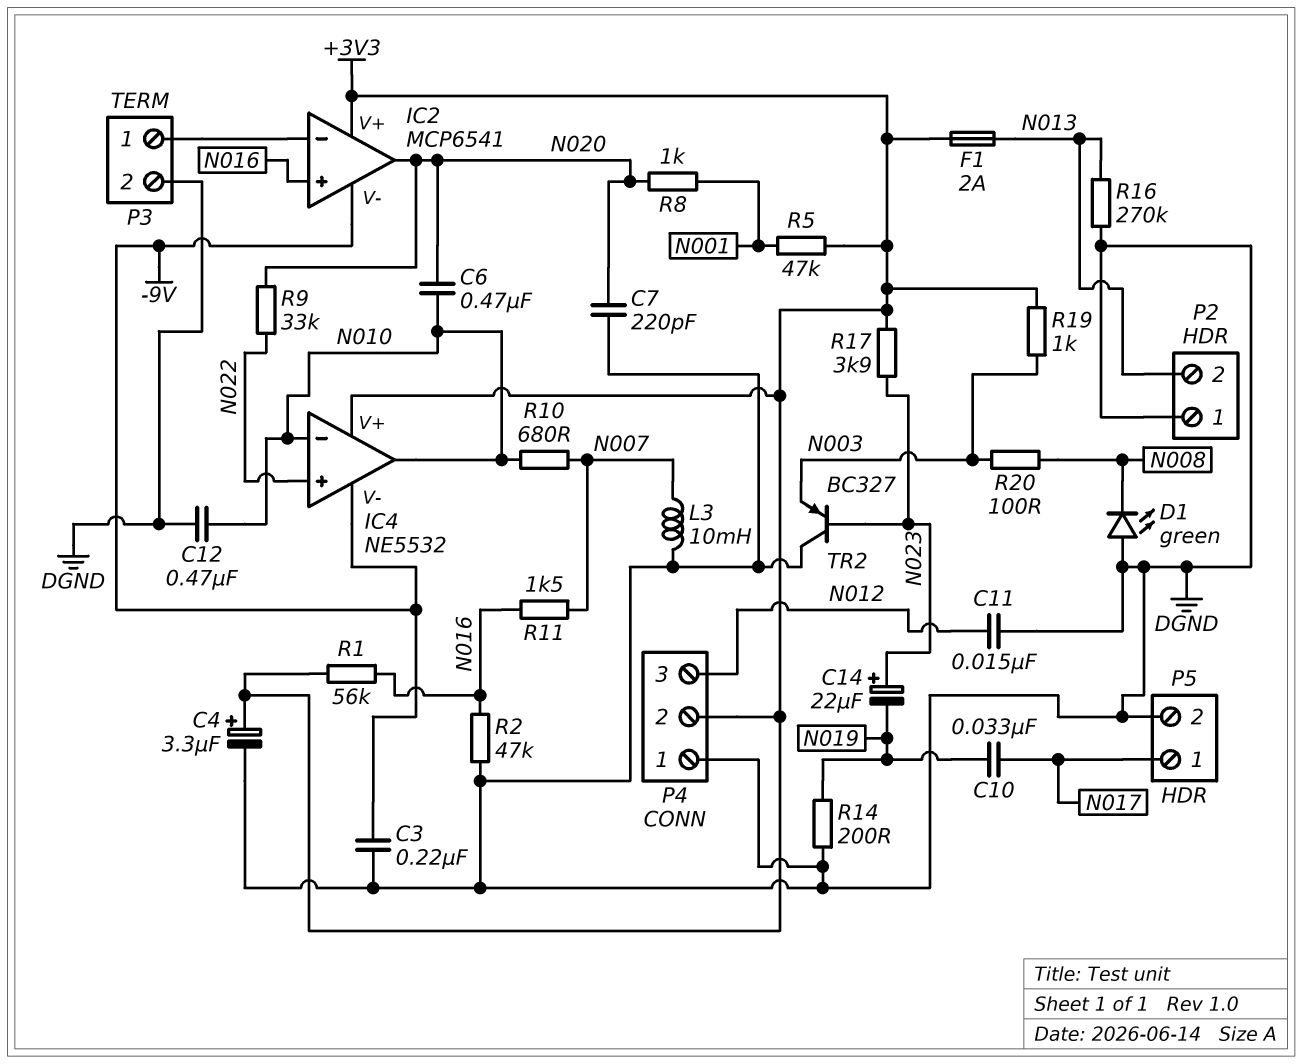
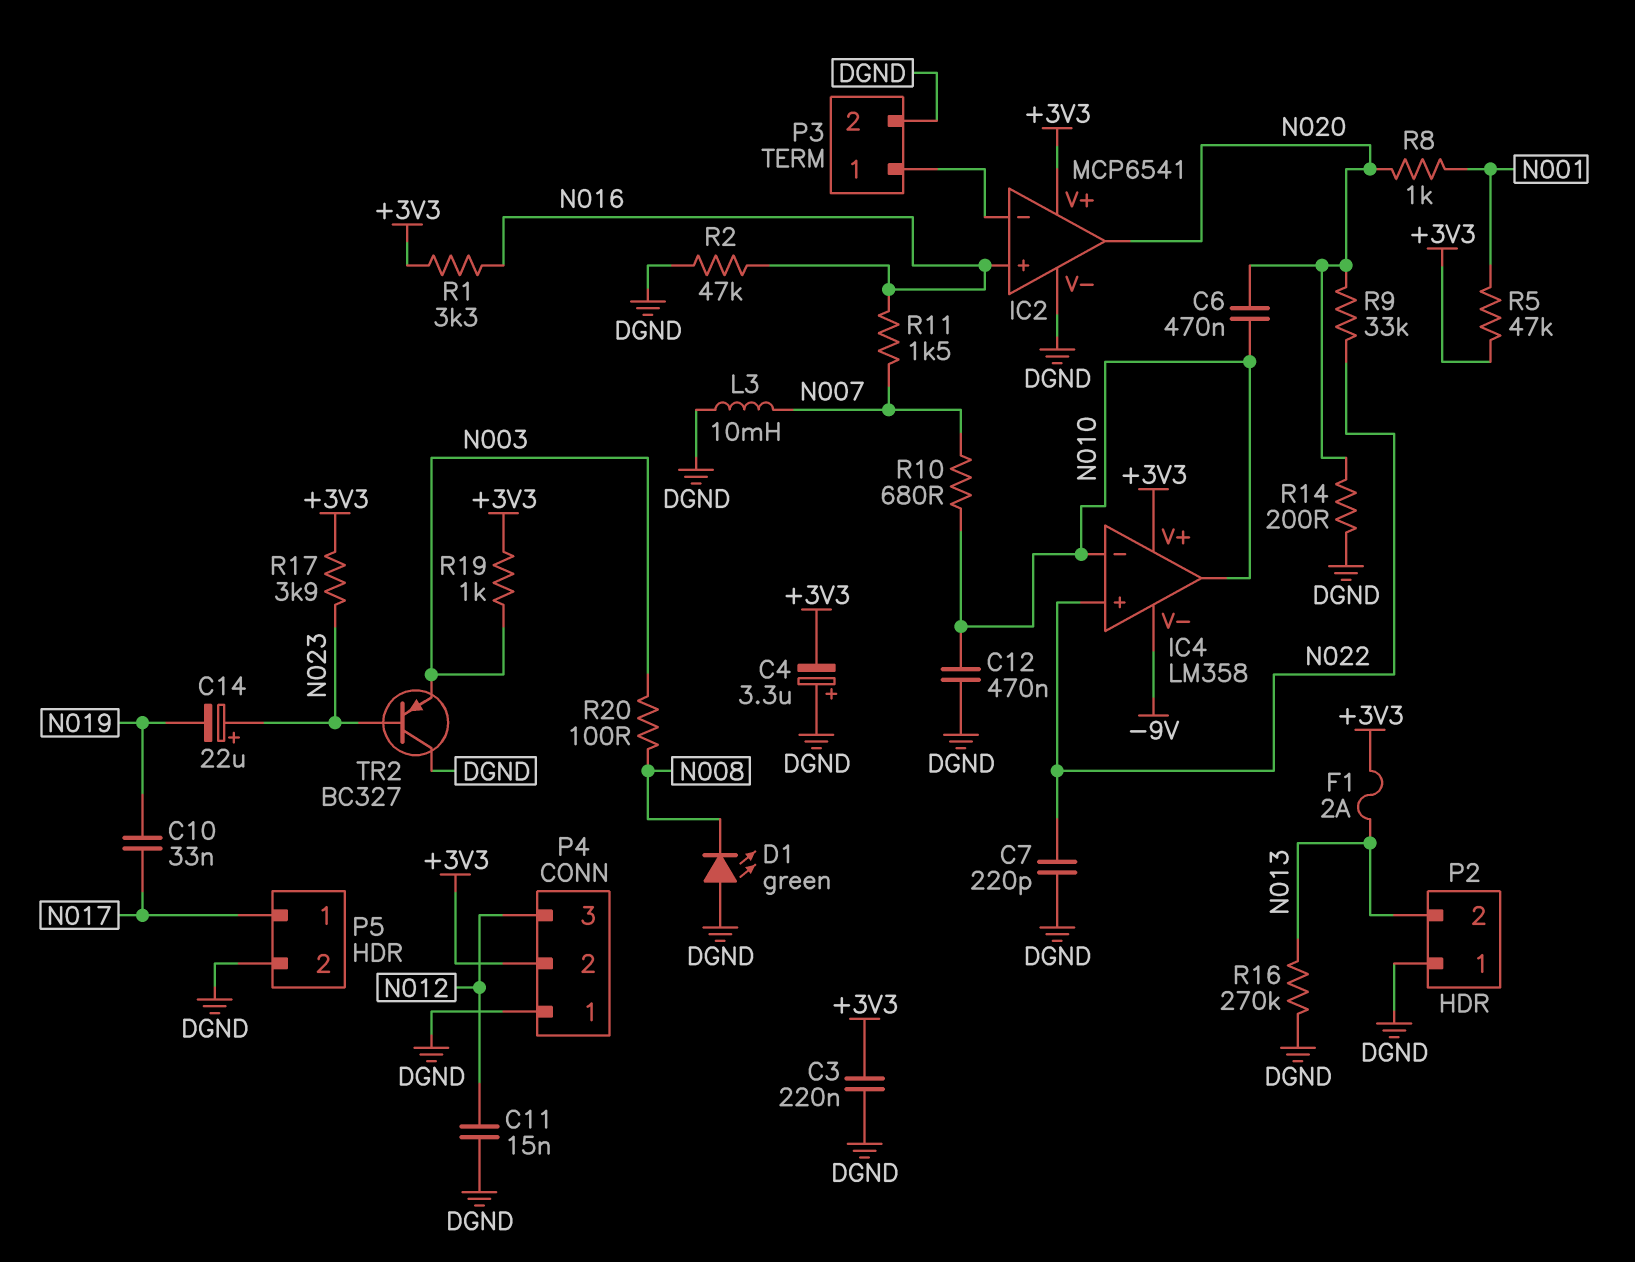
C3: 220nF (-9V, DGND) -> 220nF (+3V3, DGND)
C4: 3.3uF (plus +3V3, minus DGND) -> 3.3uF (plus DGND, minus +3V3)
C7: 220pF (DGND, N020) -> 220pF (DGND, N022)
IC2 pin V-: -9V -> DGND
IC4: NE5532 -> LM358
R1: 56k (+3V3, N016) -> 3.3k (+3V3, N016)
R14: 200 (DGND, N019) -> 200 (DGND, N020)

